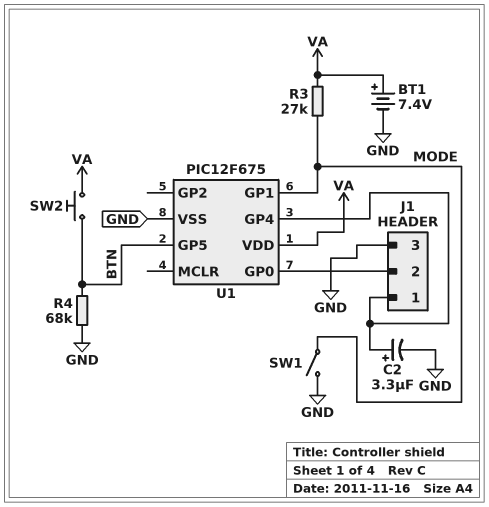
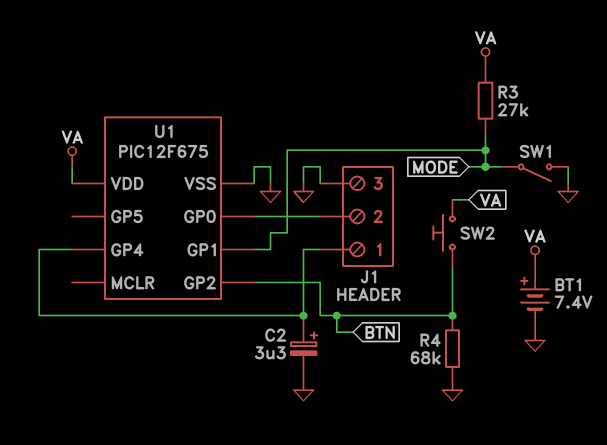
U1 pin GP2: none -> BTN
U1 pin GP5: BTN -> none

